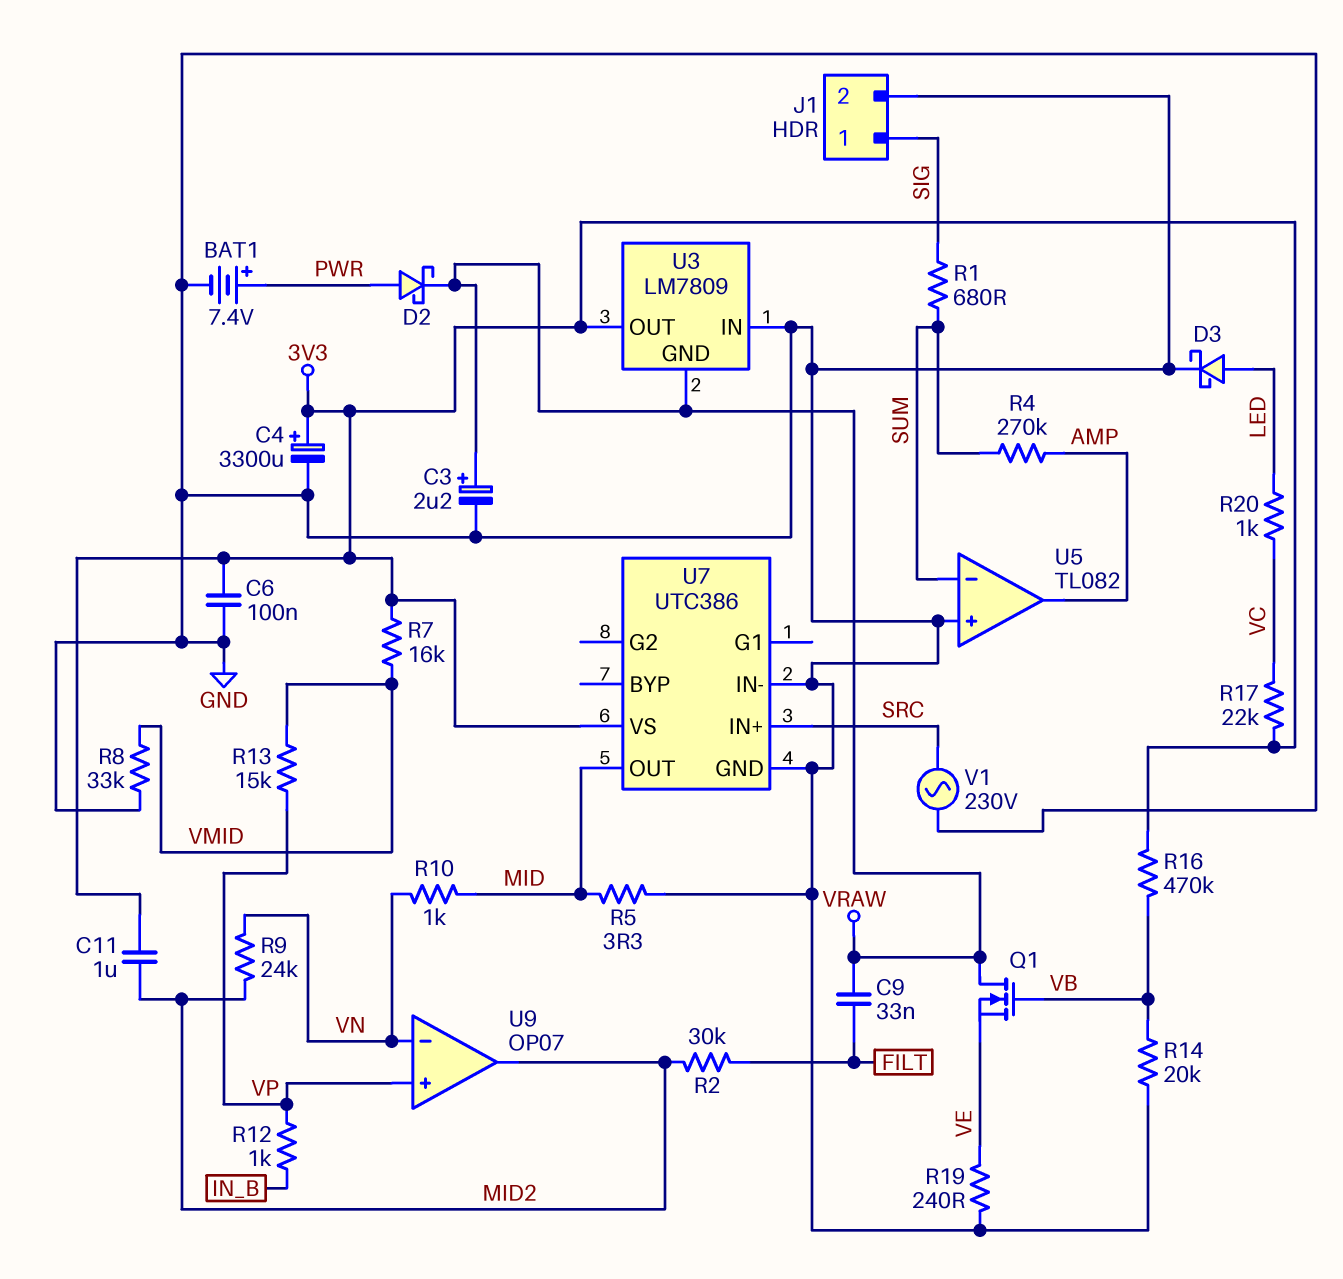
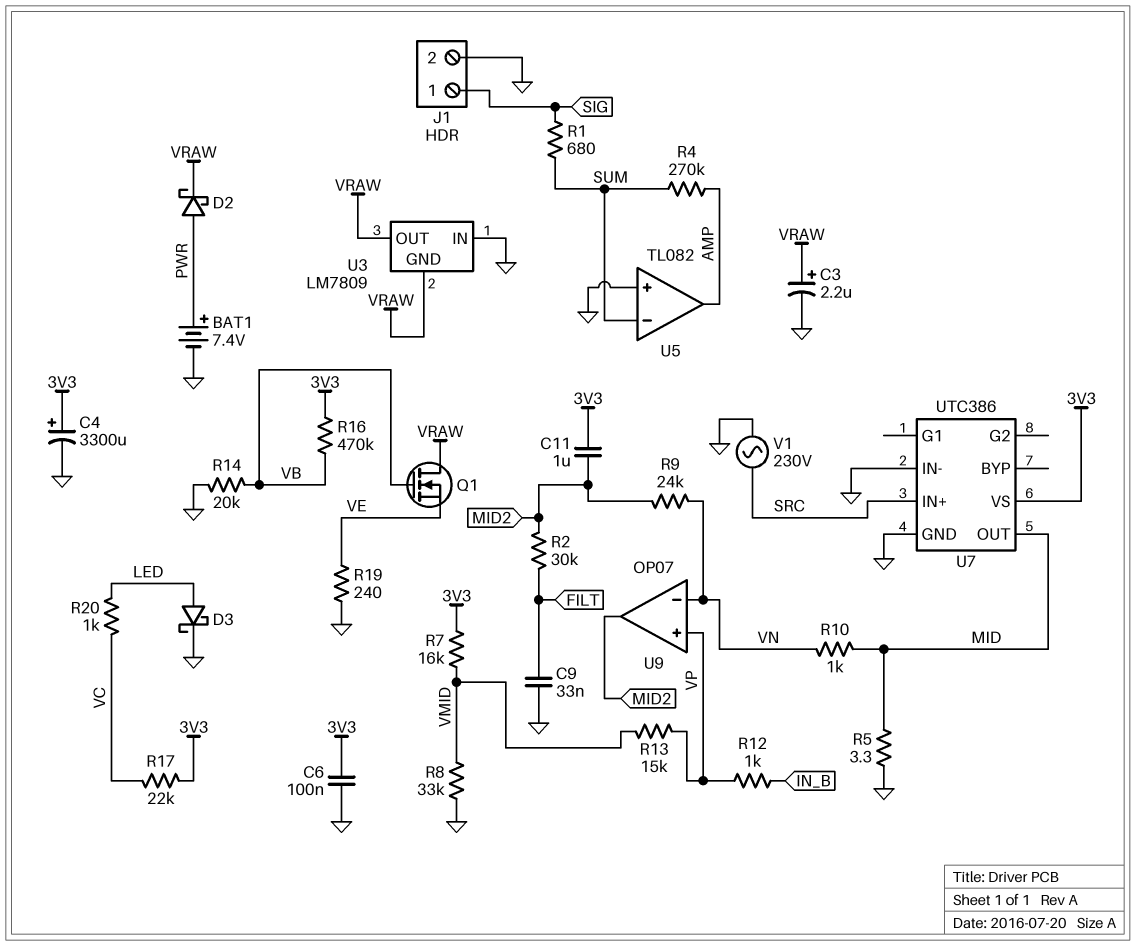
C9: 33nF (FILT, VRAW) -> 33nF (FILT, GND)
U3 pin OUT: 3V3 -> VRAW

